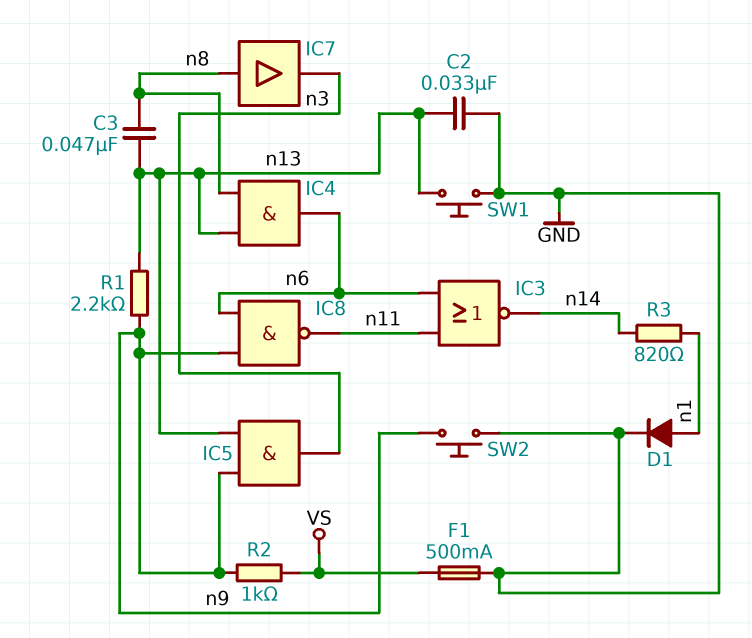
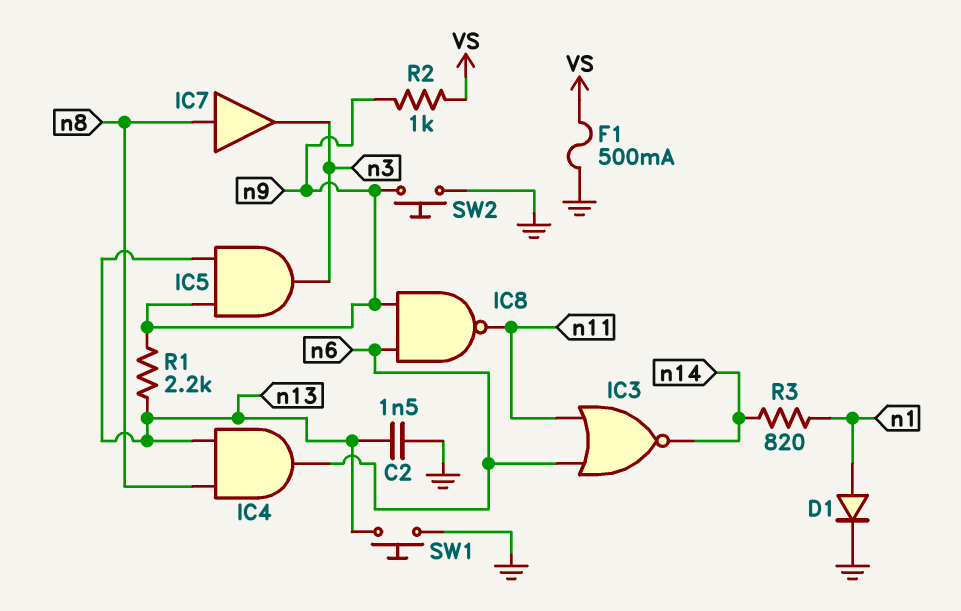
C2: 33nF (GND, n13) -> 1.5nF (GND, n13)
C3: 47nF (n8, n13) -> none

